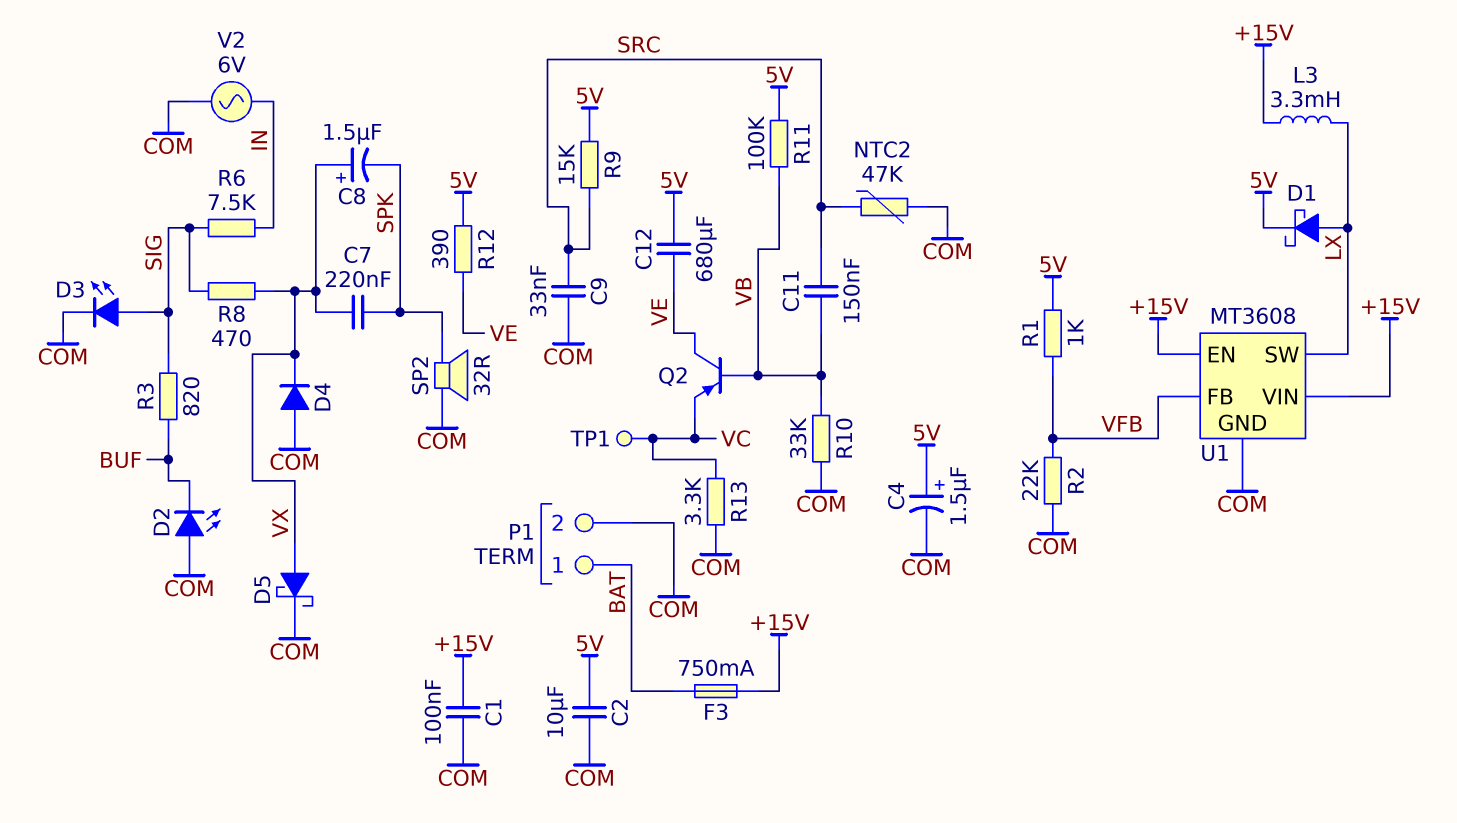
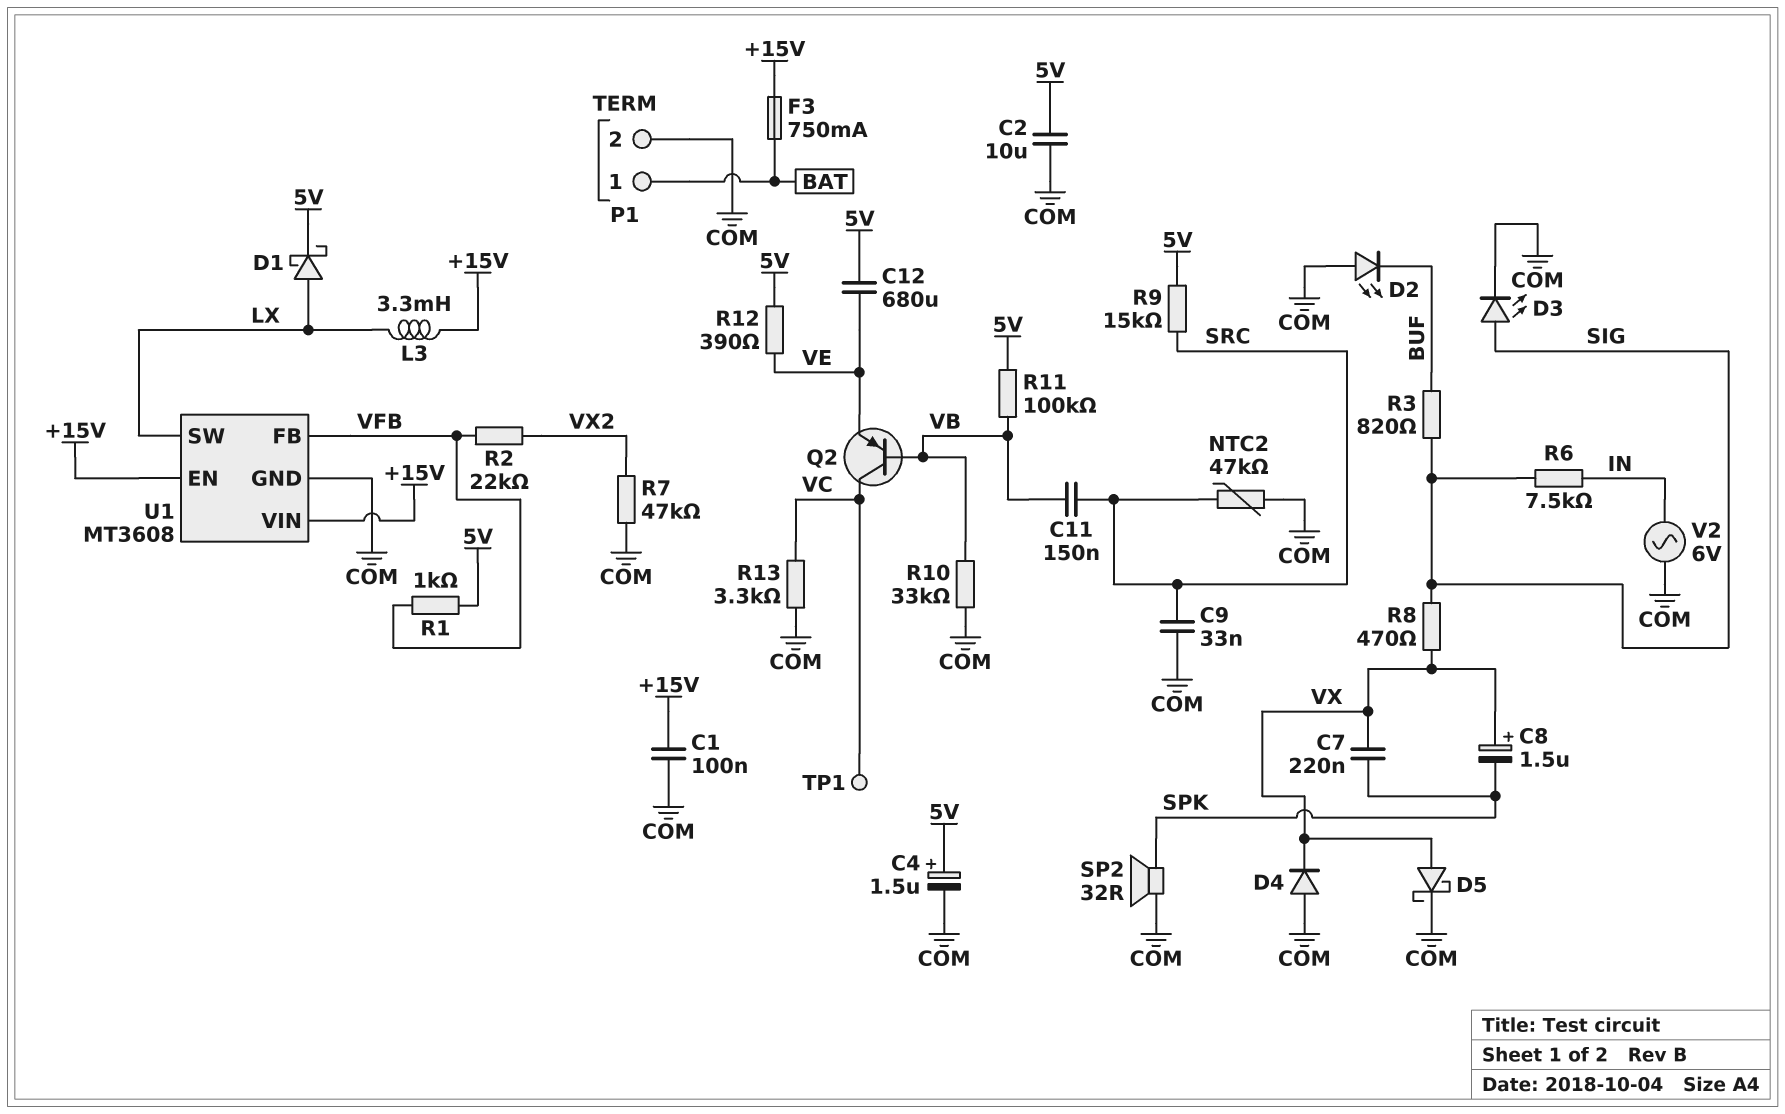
Q2: PNP (B VB, C VE, E VC) -> PNP (B VB, C VC, E VE)
R2: 22k (COM, VFB) -> 22k (VFB, VX2)
R7: none -> 47k (COM, VX2)

